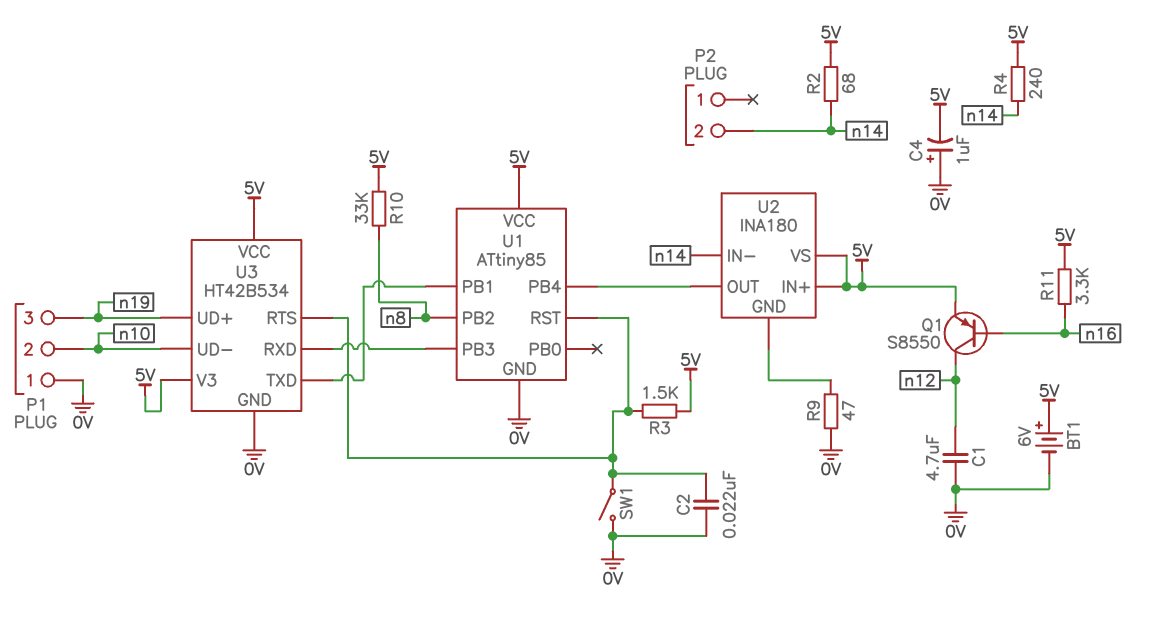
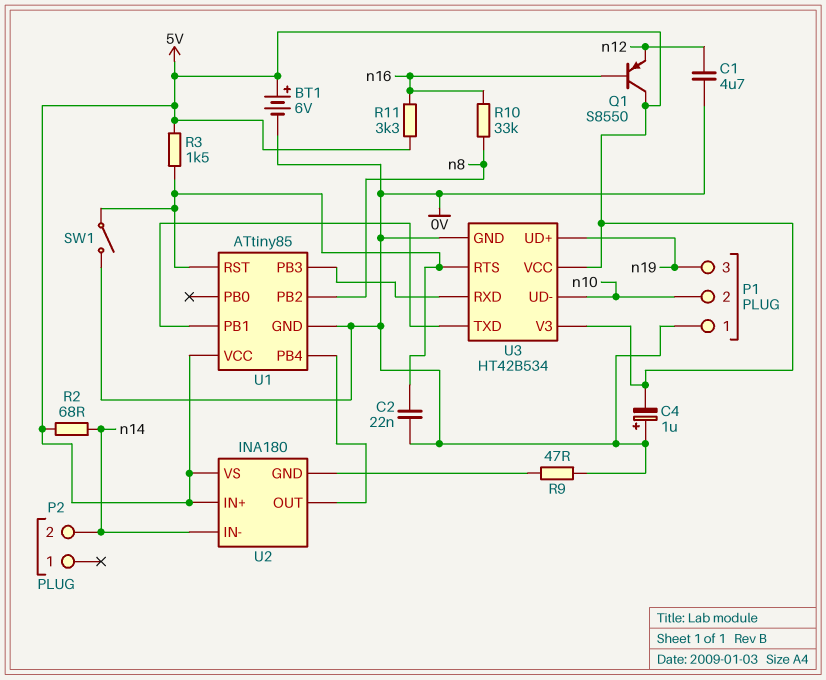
Q1: PNP S8550 (B n16, C n12, E 5V) -> PNP S8550 (B n16, C 5V, E n12)
R4: 240 (5V, n14) -> none
R10: 33k (5V, n8) -> 33k (n8, n16)

